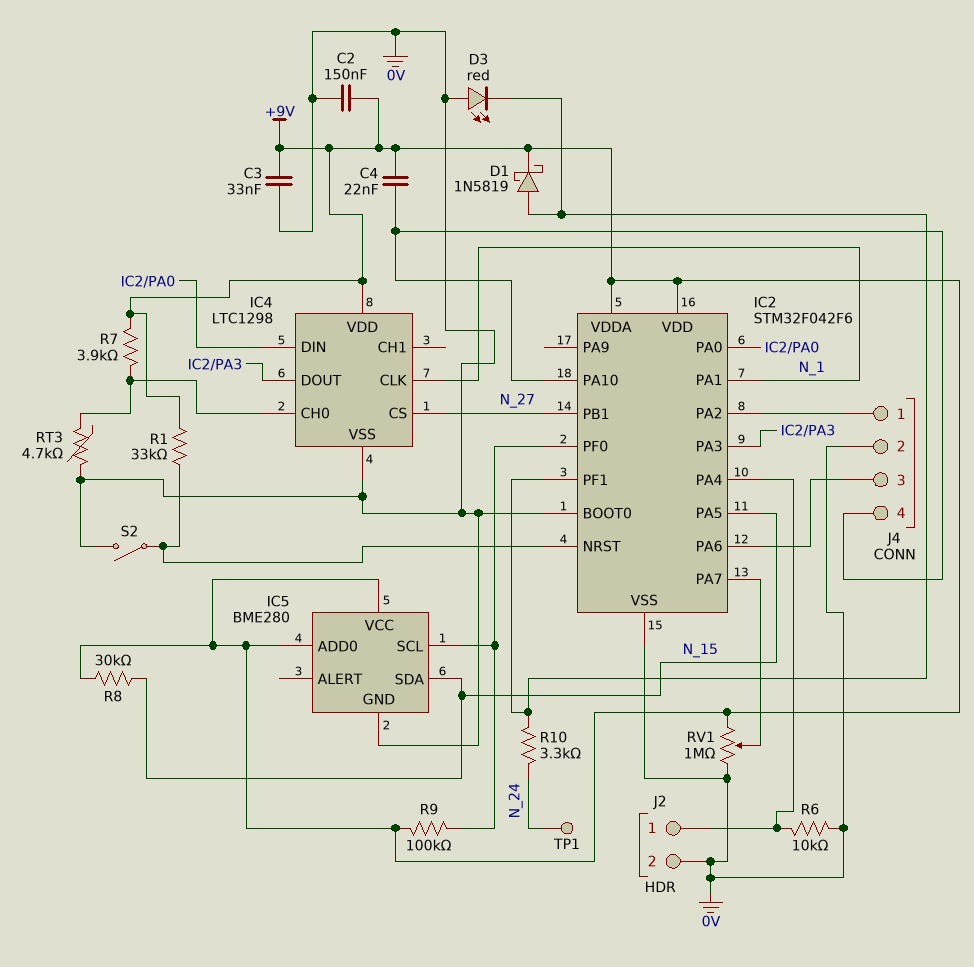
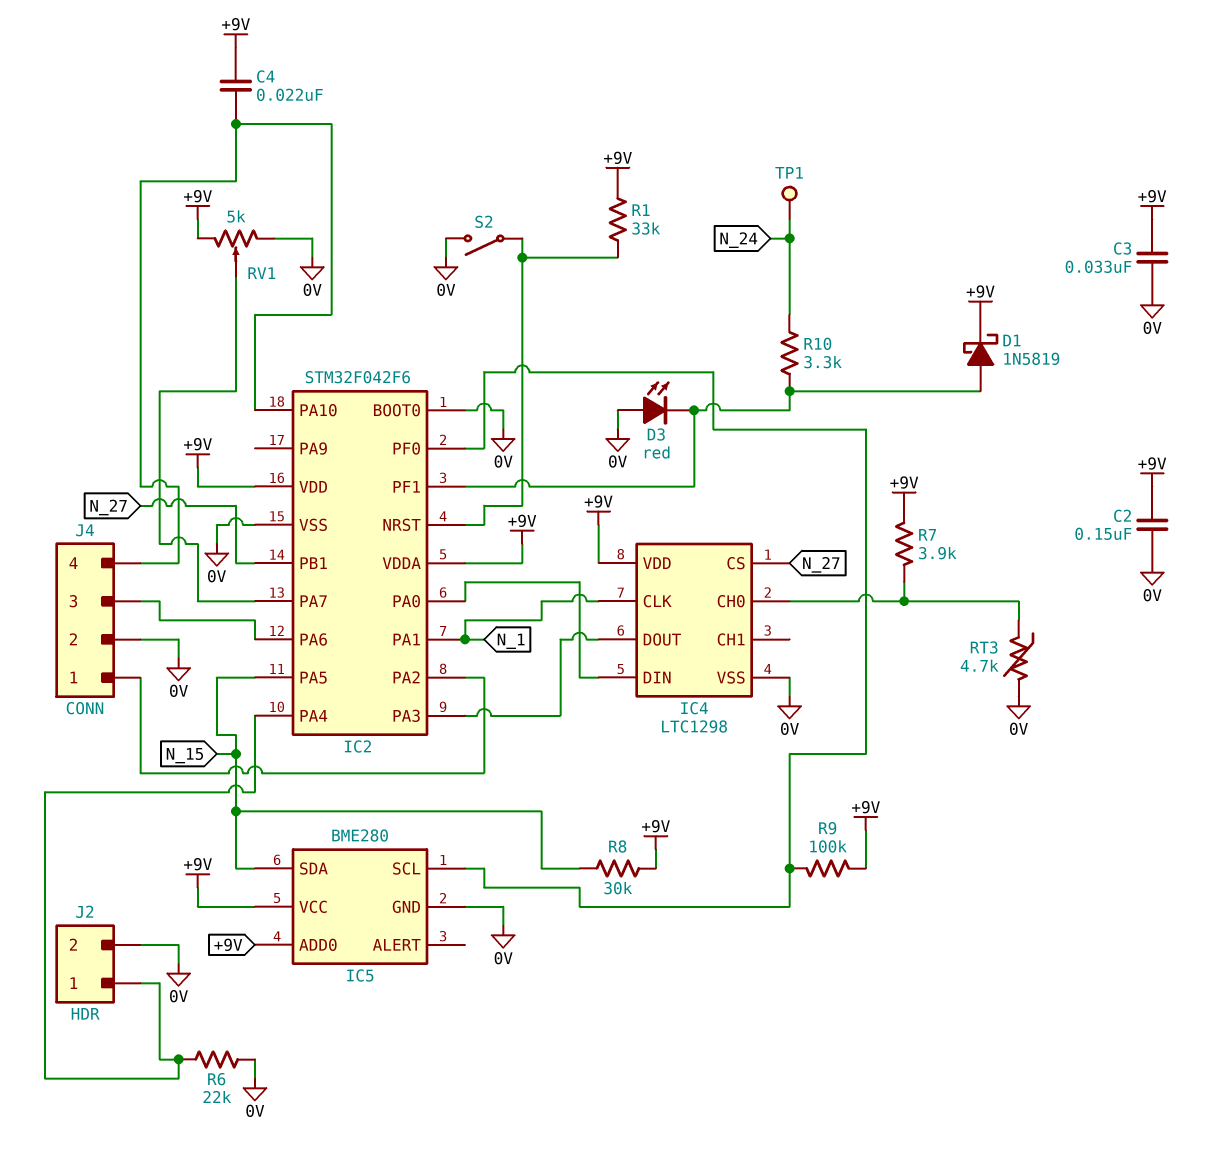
R6: 10k (0V, IC2/PA4) -> 22k (0V, IC2/PA4)
RV1: 1M (+9V, 0V, wiper IC2/PA7) -> 5k (+9V, 0V, wiper IC2/PA7)

